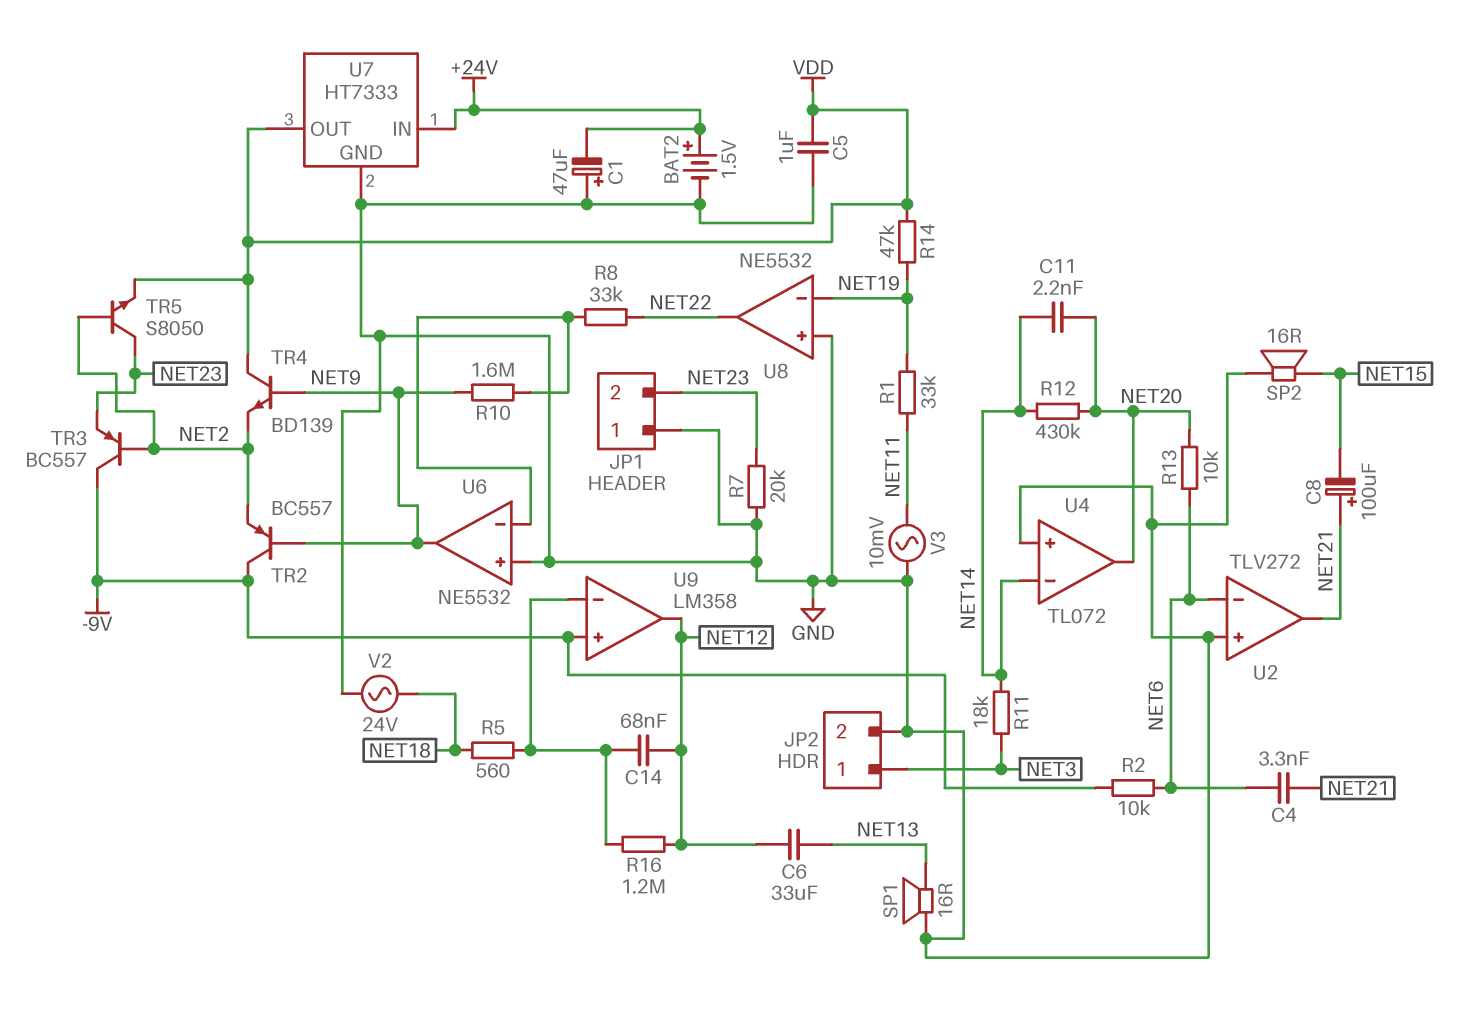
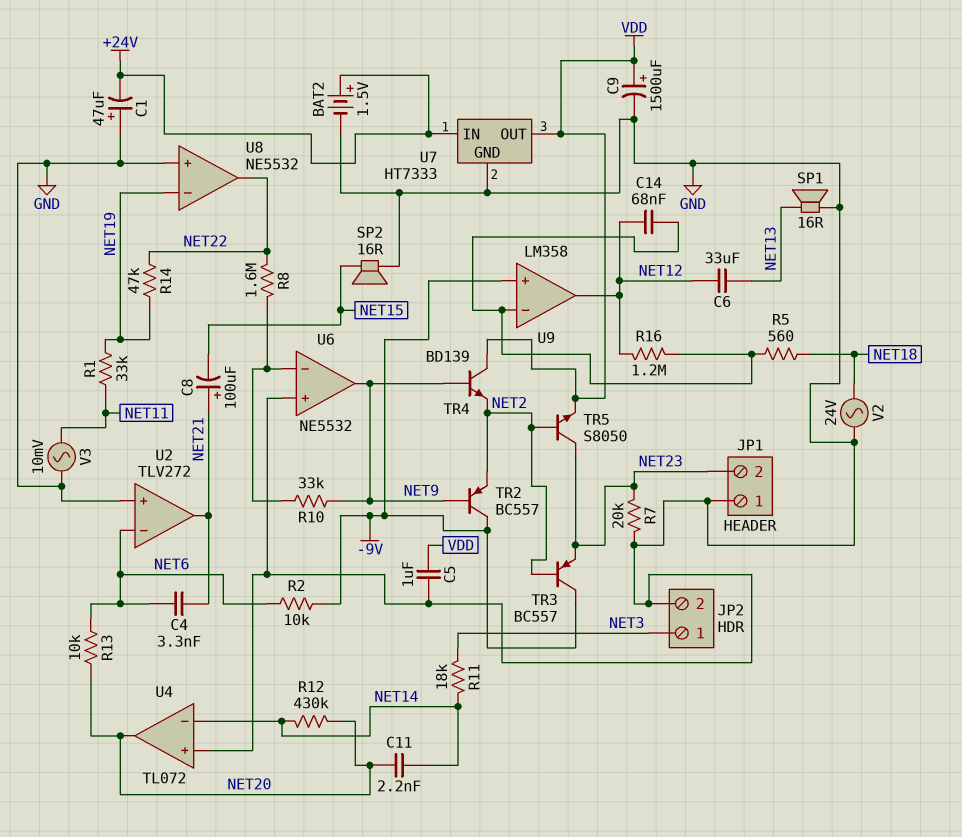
C9: none -> 1500uF (plus VDD, minus GND)
R8: 33k (NET22, U6/in-) -> 1.6M (NET22, U6/in-)
R10: 1.6M (NET9, U6/in-) -> 33k (NET9, U6/in-)
R14: 47k (NET19, VDD) -> 47k (NET19, NET22)

